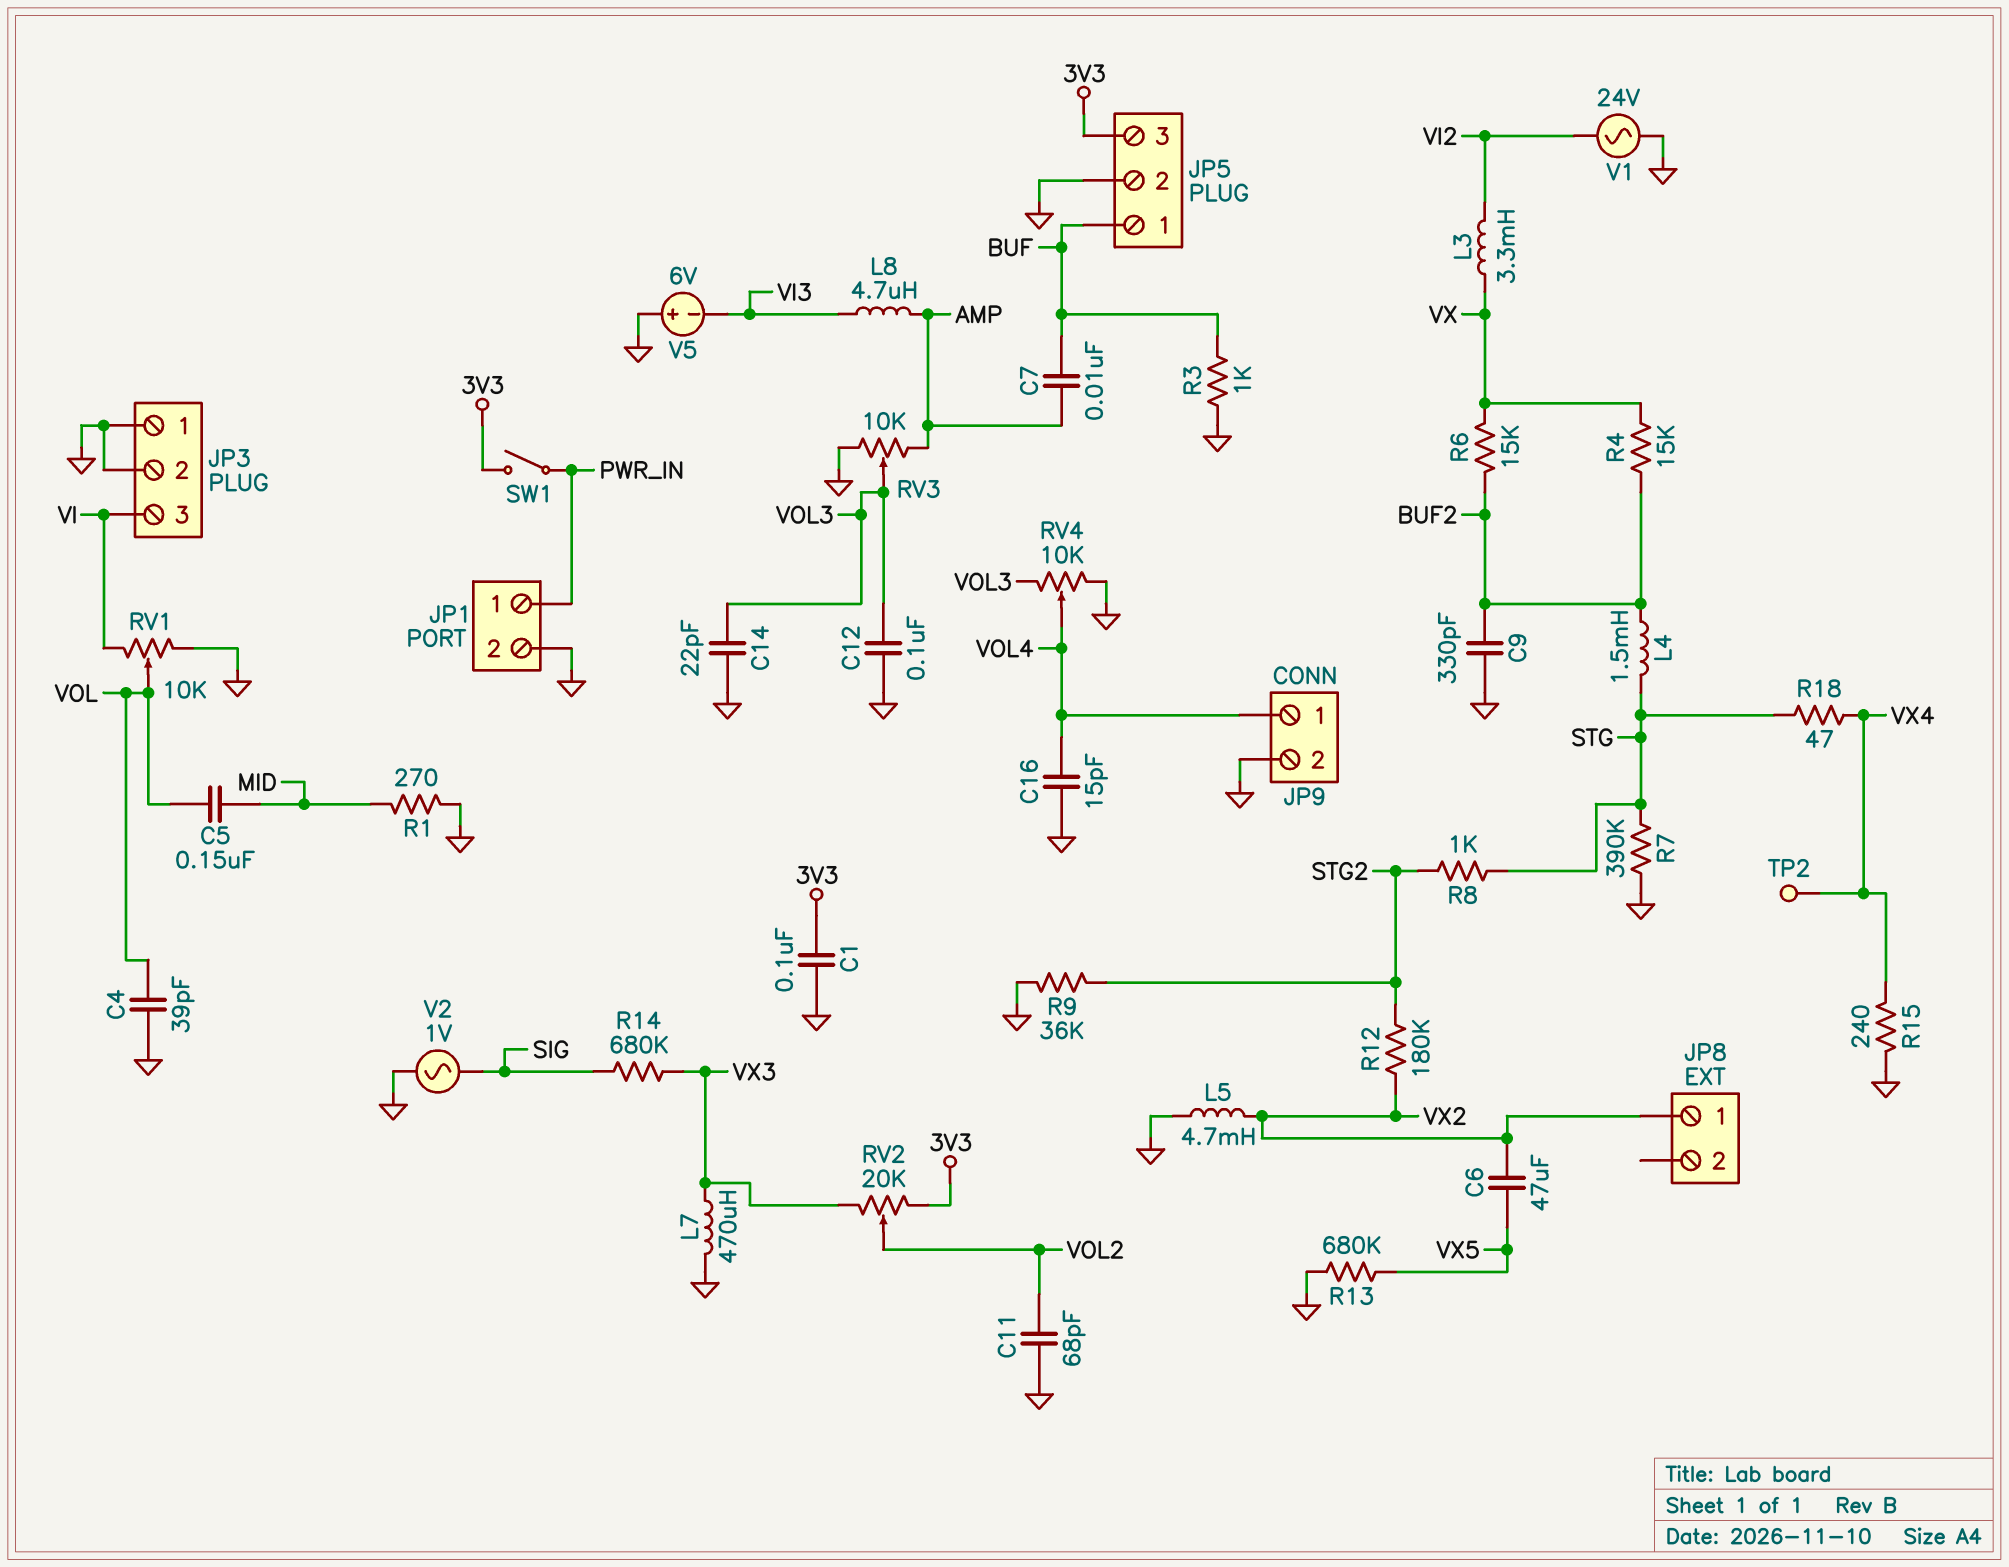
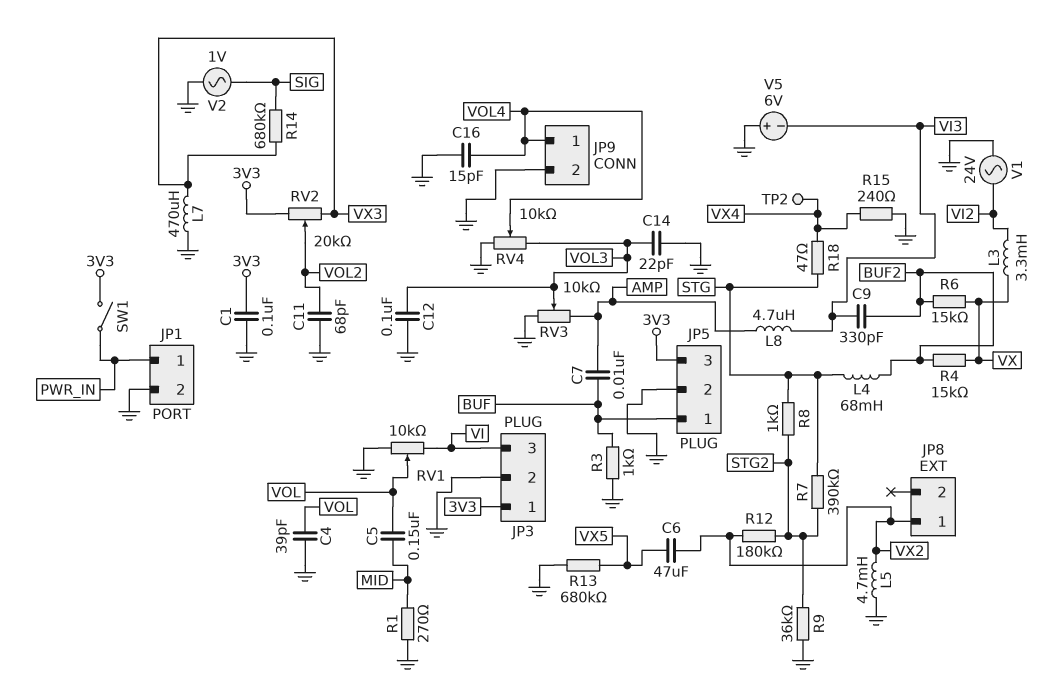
C9: 330pF (BUF2, GND) -> 330pF (BUF2, VI3)
JP3 pin 1: GND -> 3V3
L4: 1.5mH (BUF2, STG) -> 68mH (BUF2, STG)
R7: 390k (GND, STG) -> 390k (STG, STG2)

